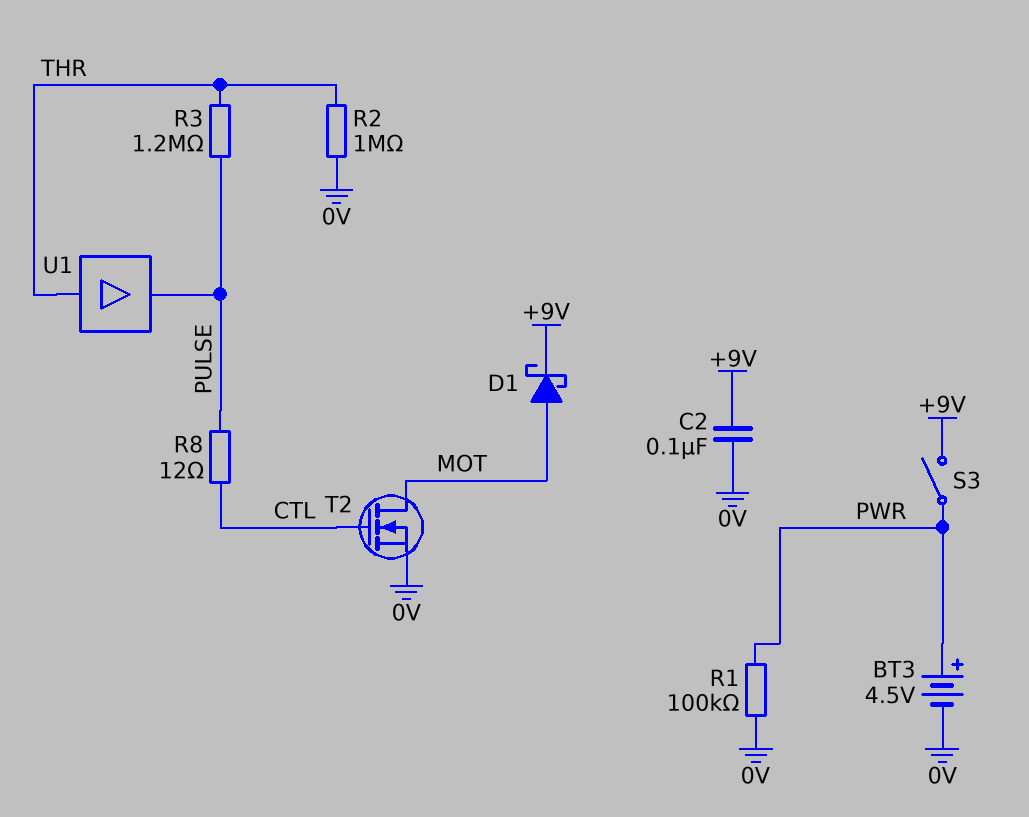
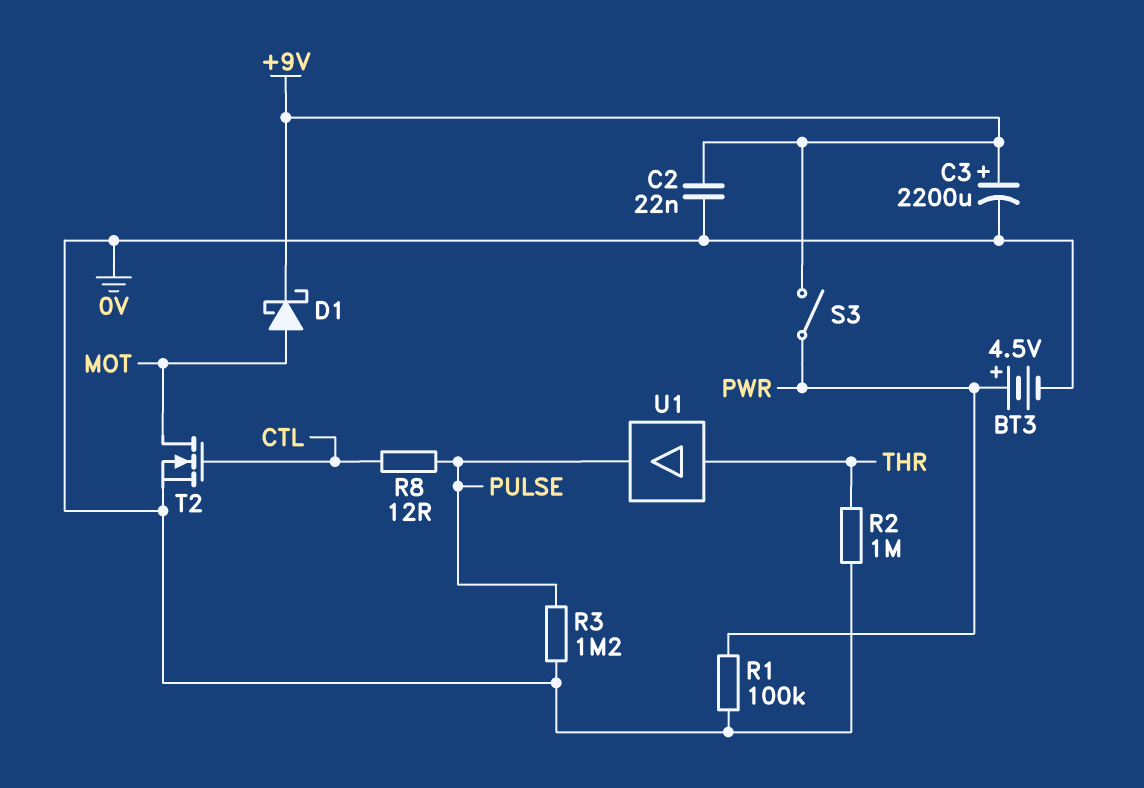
C2: 100nF (+9V, 0V) -> 22nF (+9V, 0V)
C3: none -> 2200uF (plus +9V, minus 0V)
R3: 1.2M (PULSE, THR) -> 1.2M (0V, PULSE)

